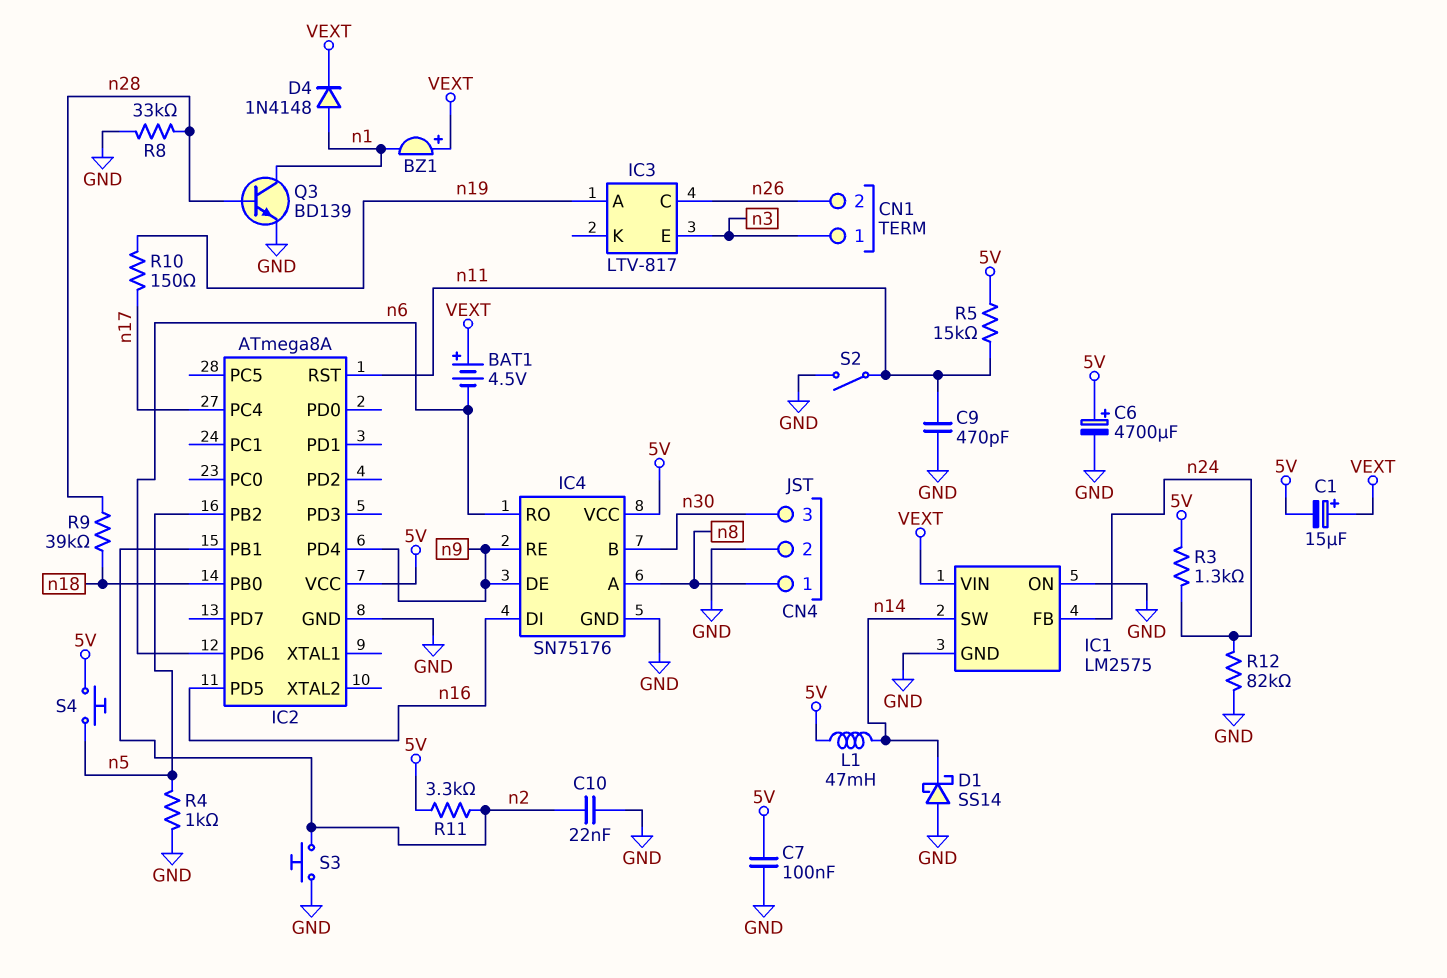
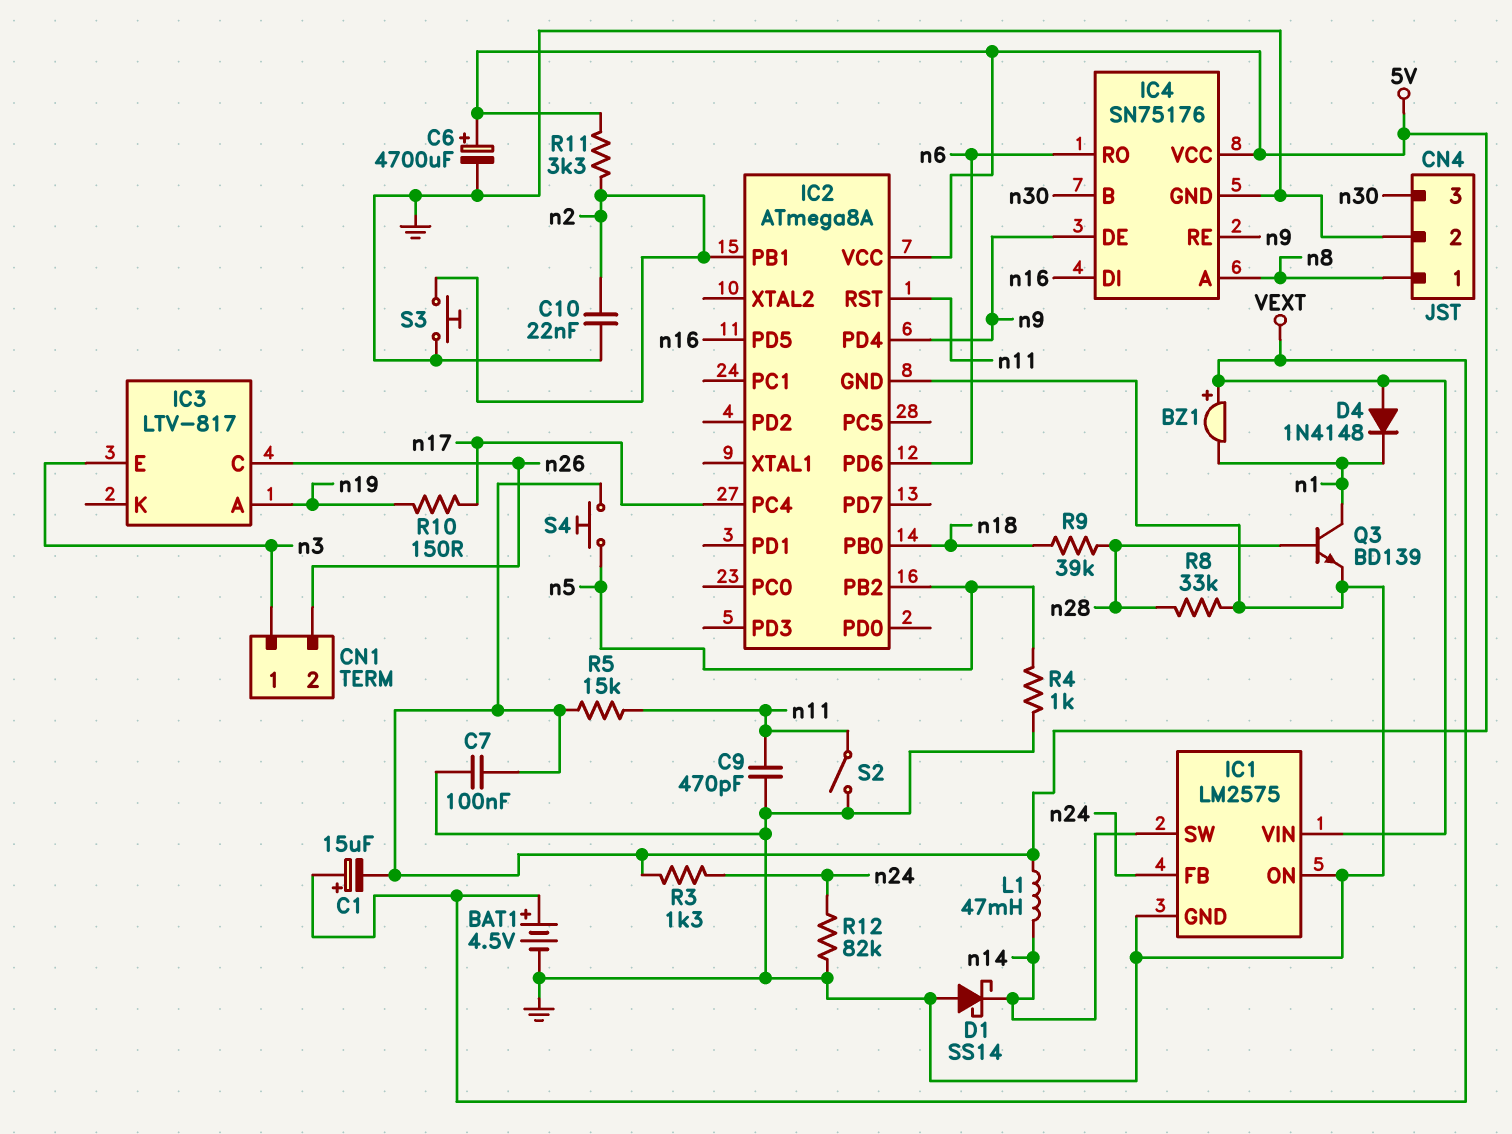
BAT1: 4.5V (plus VEXT, minus n6) -> 4.5V (plus VEXT, minus GND)
D4: diode 1N4148 (A n1, K VEXT) -> diode 1N4148 (A VEXT, K n1)

